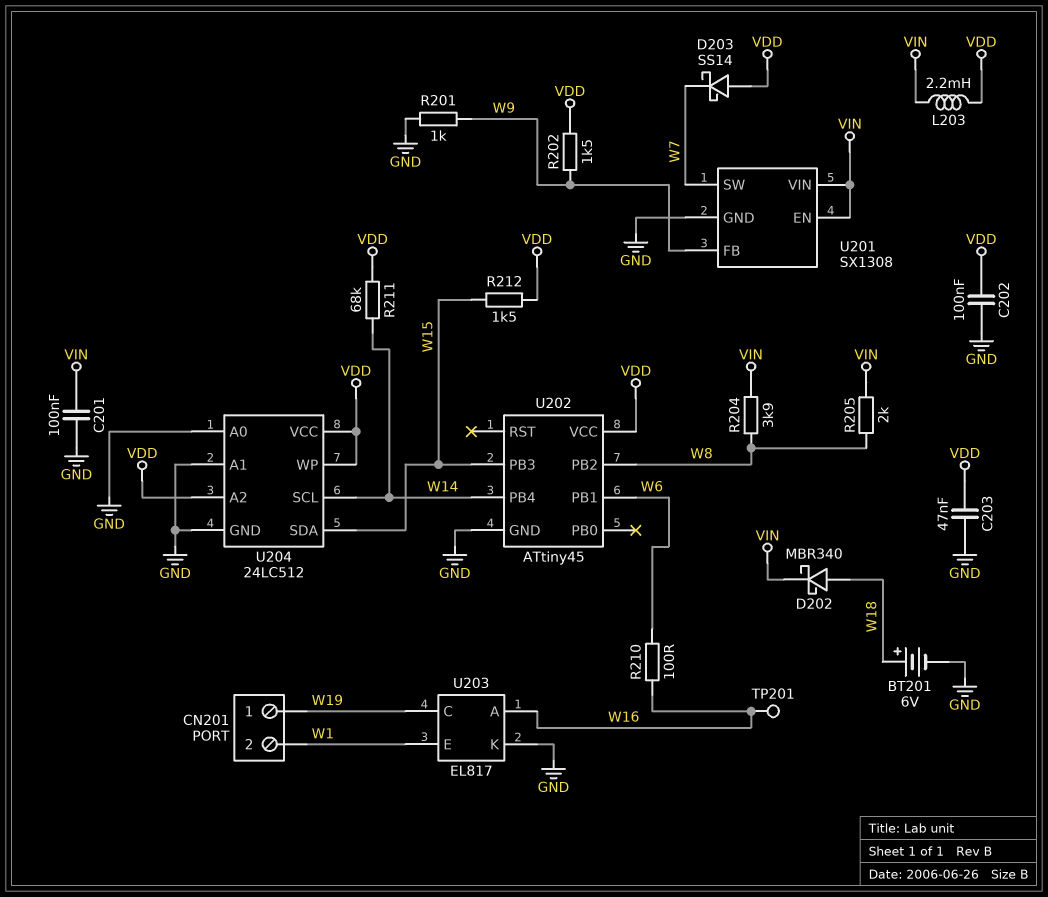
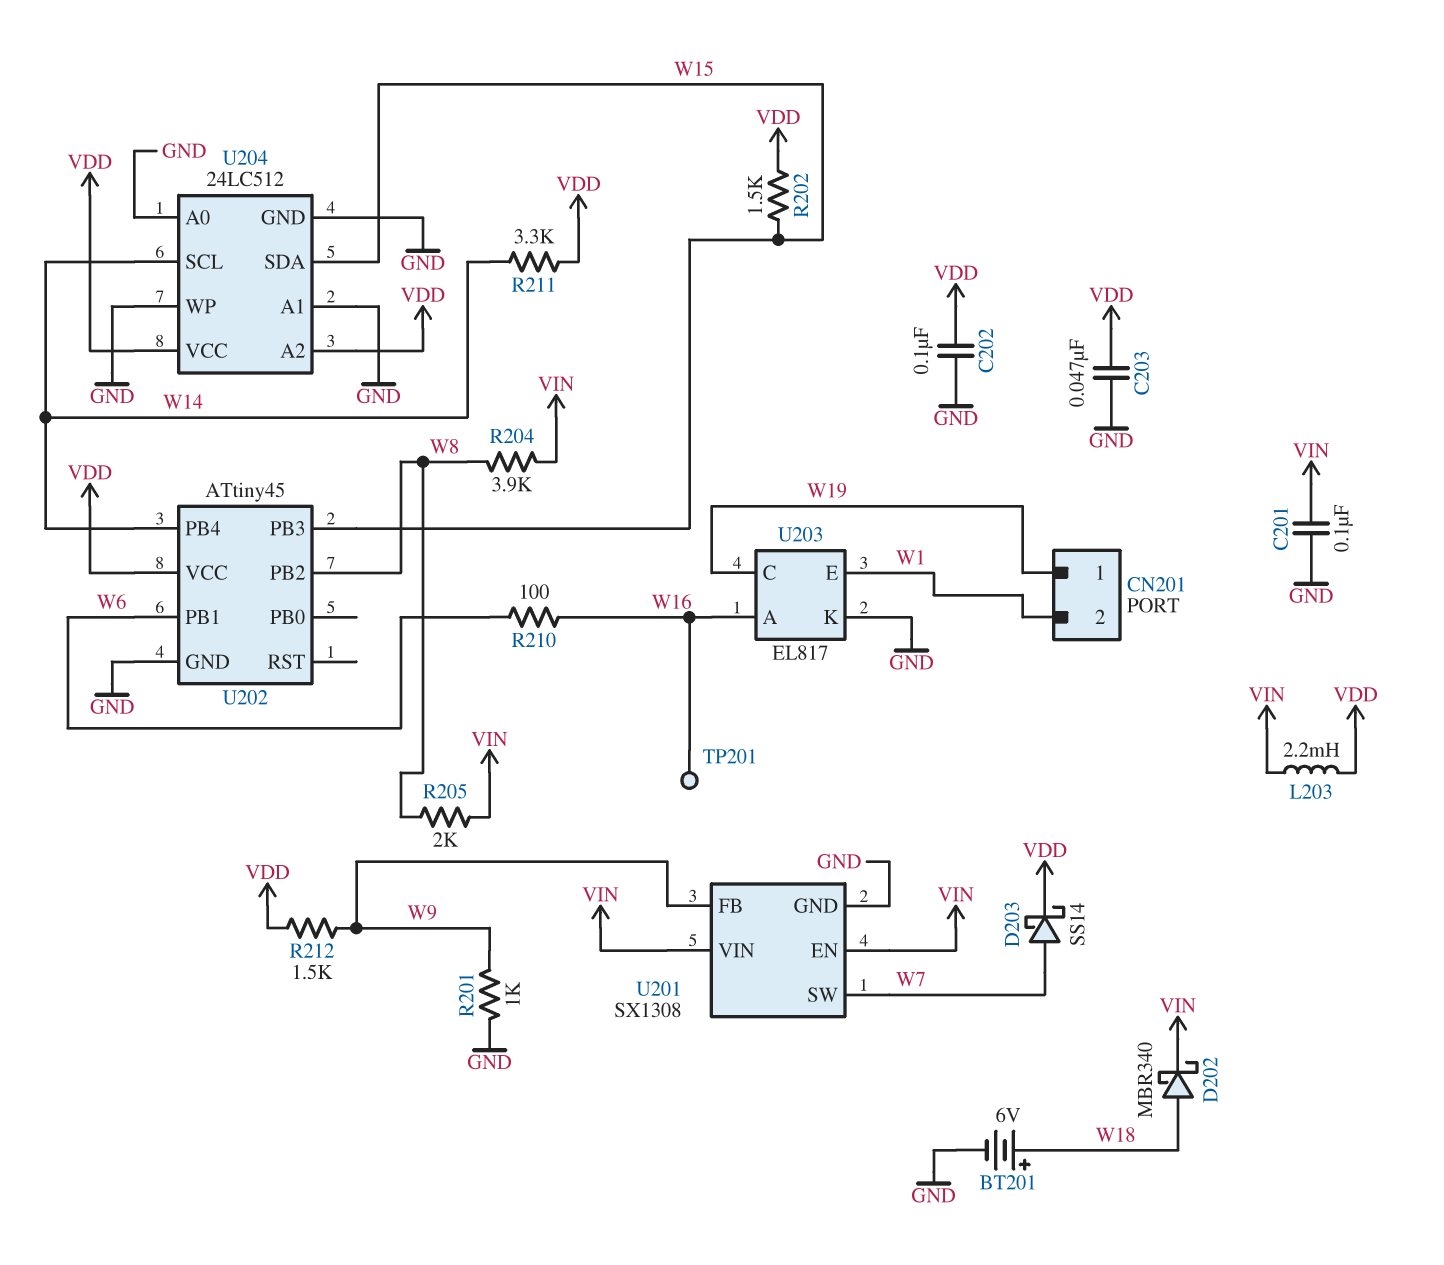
D203: schottky SS14 (A VDD, K W7) -> schottky SS14 (A W7, K VDD)
R202: 1.5k (VDD, W9) -> 1.5k (VDD, W15)
R211: 68k (VDD, W14) -> 3.3k (VDD, W14)
R212: 1.5k (VDD, W15) -> 1.5k (VDD, W9)
U204 pin WP: VDD -> GND

